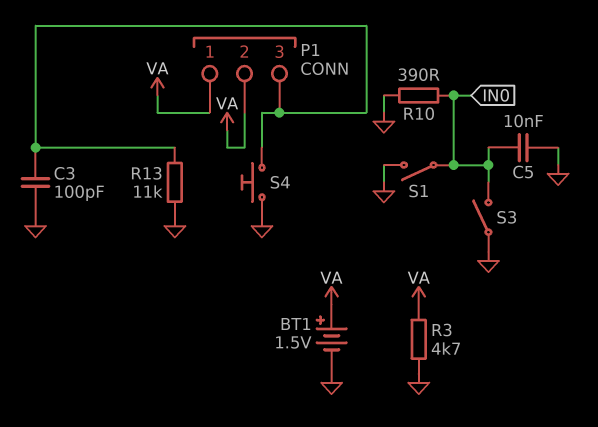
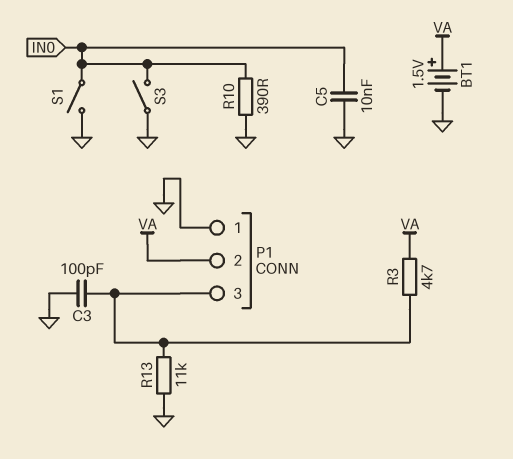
P1 pin 1: VA -> GND
R3: 4.7k (GND, VA) -> 4.7k (P1/3, VA)
S4: button (GND, P1/3) -> none

